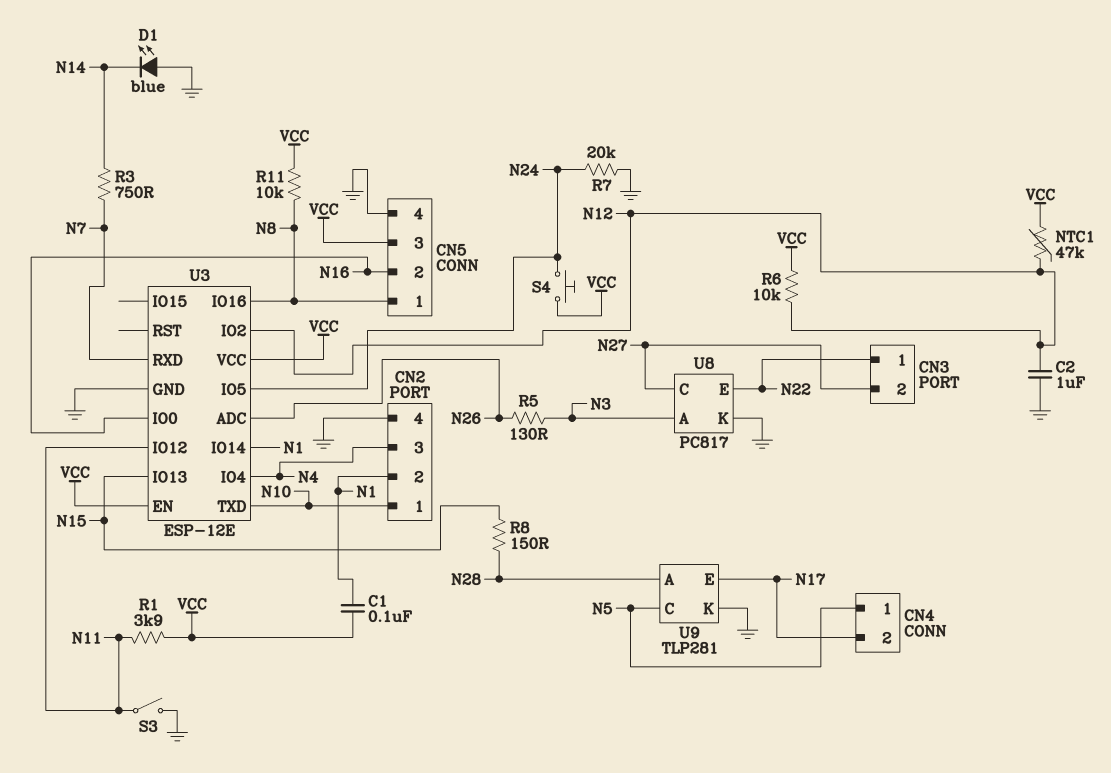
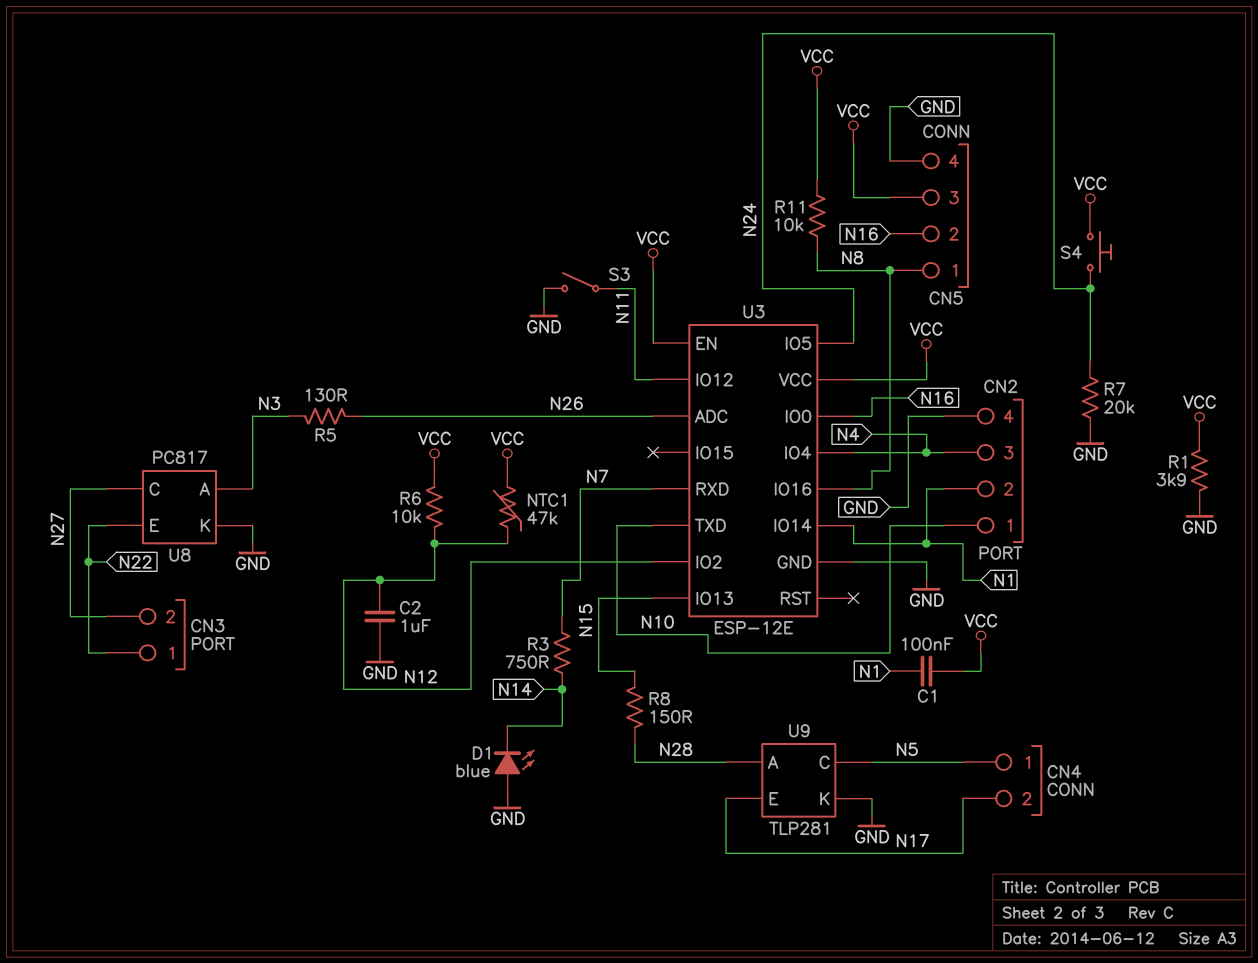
R1: 3.9k (N11, VCC) -> 3.9k (GND, VCC)

